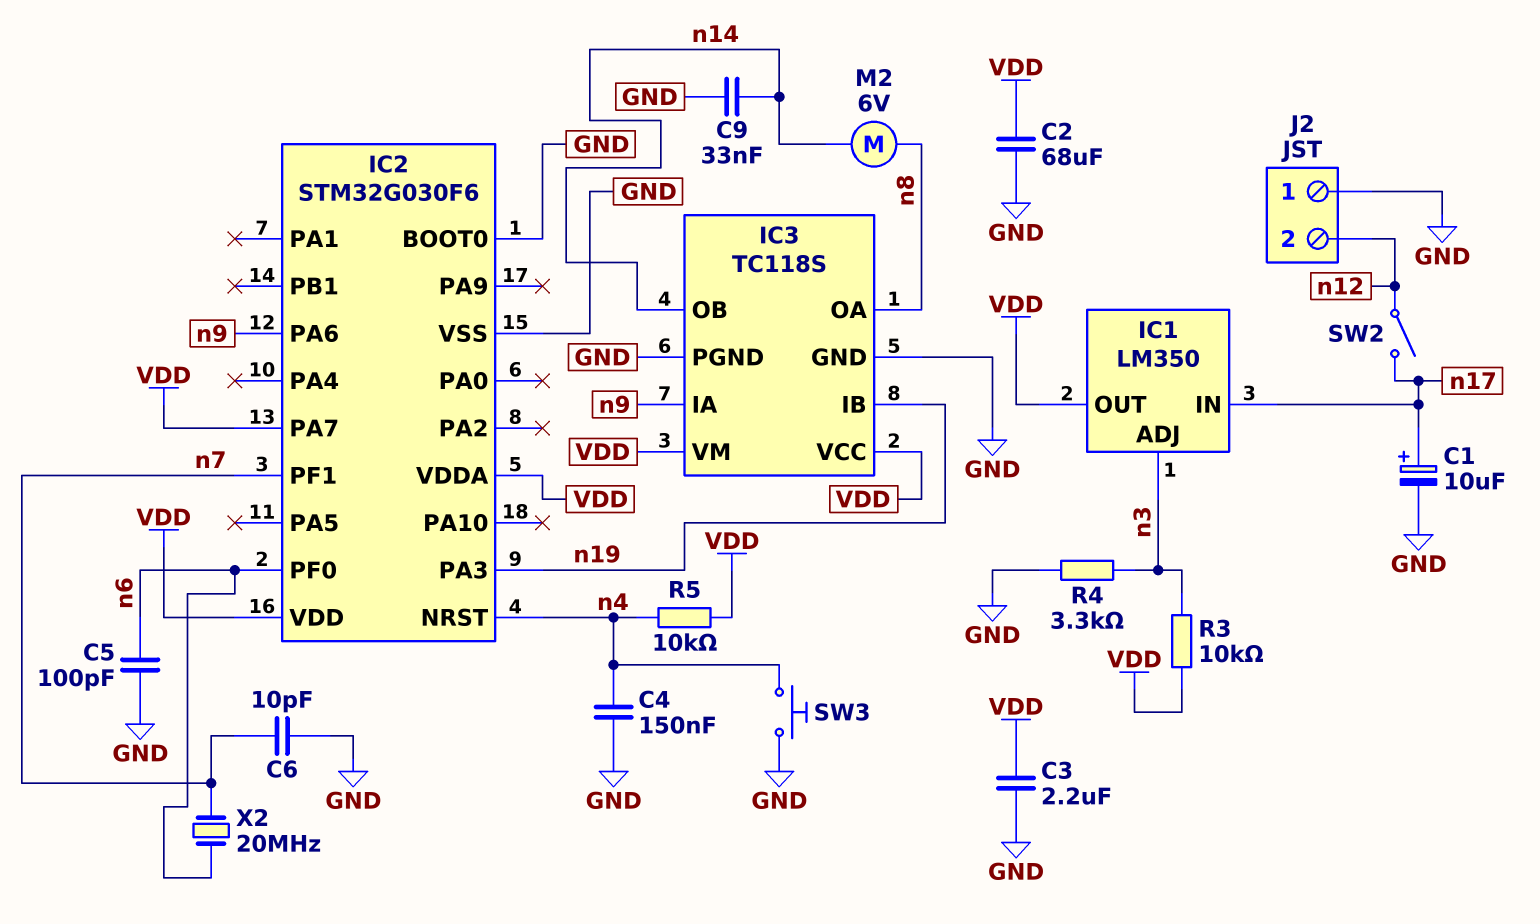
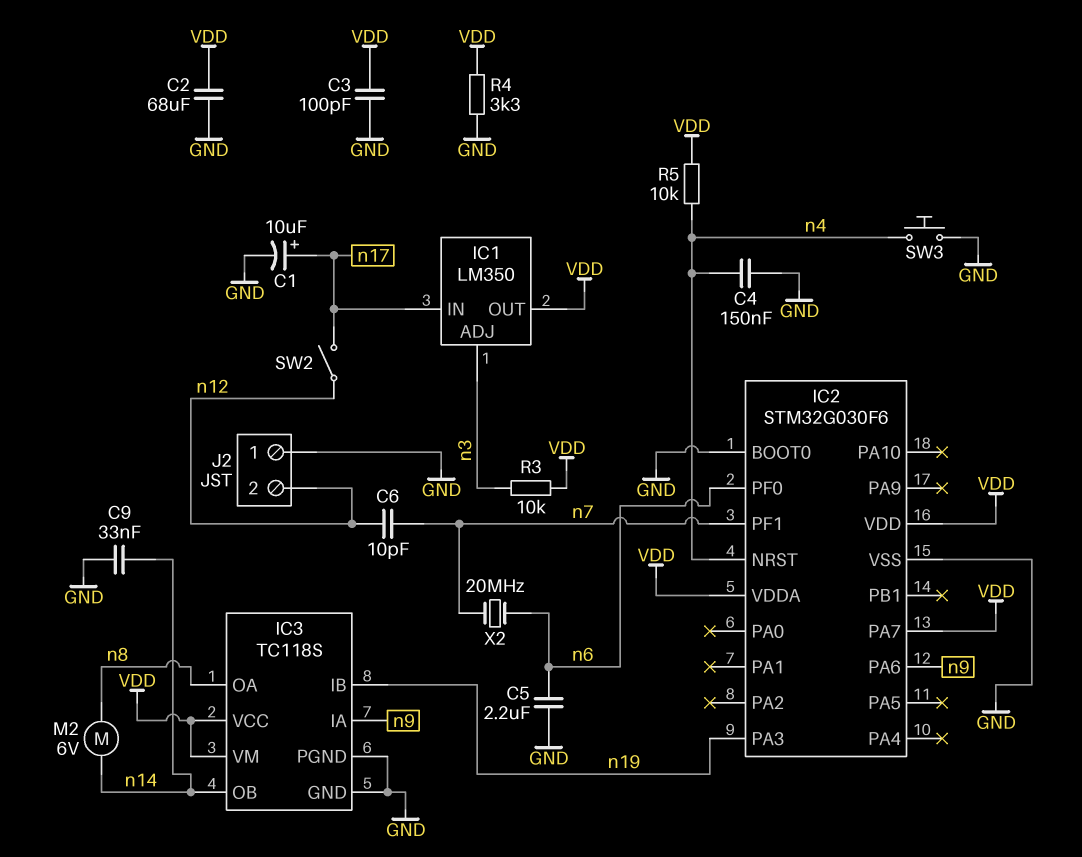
C3: 2.2uF (GND, VDD) -> 100pF (GND, VDD)
C5: 100pF (GND, n6) -> 2.2uF (GND, n6)
C6: 10pF (GND, n7) -> 10pF (n7, n12)
R4: 3.3k (GND, n3) -> 3.3k (GND, VDD)

